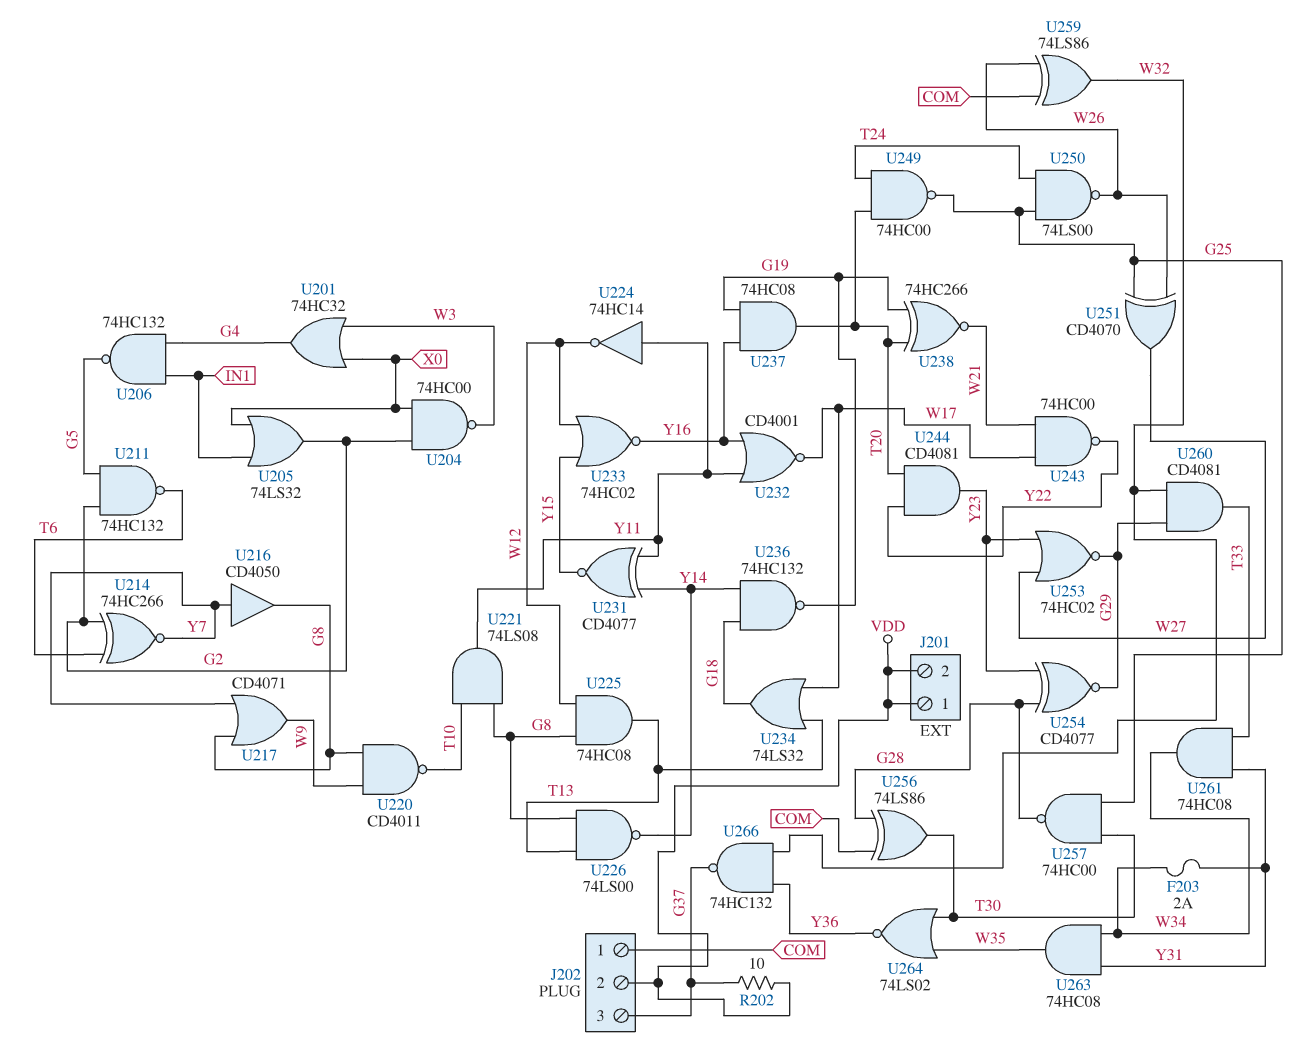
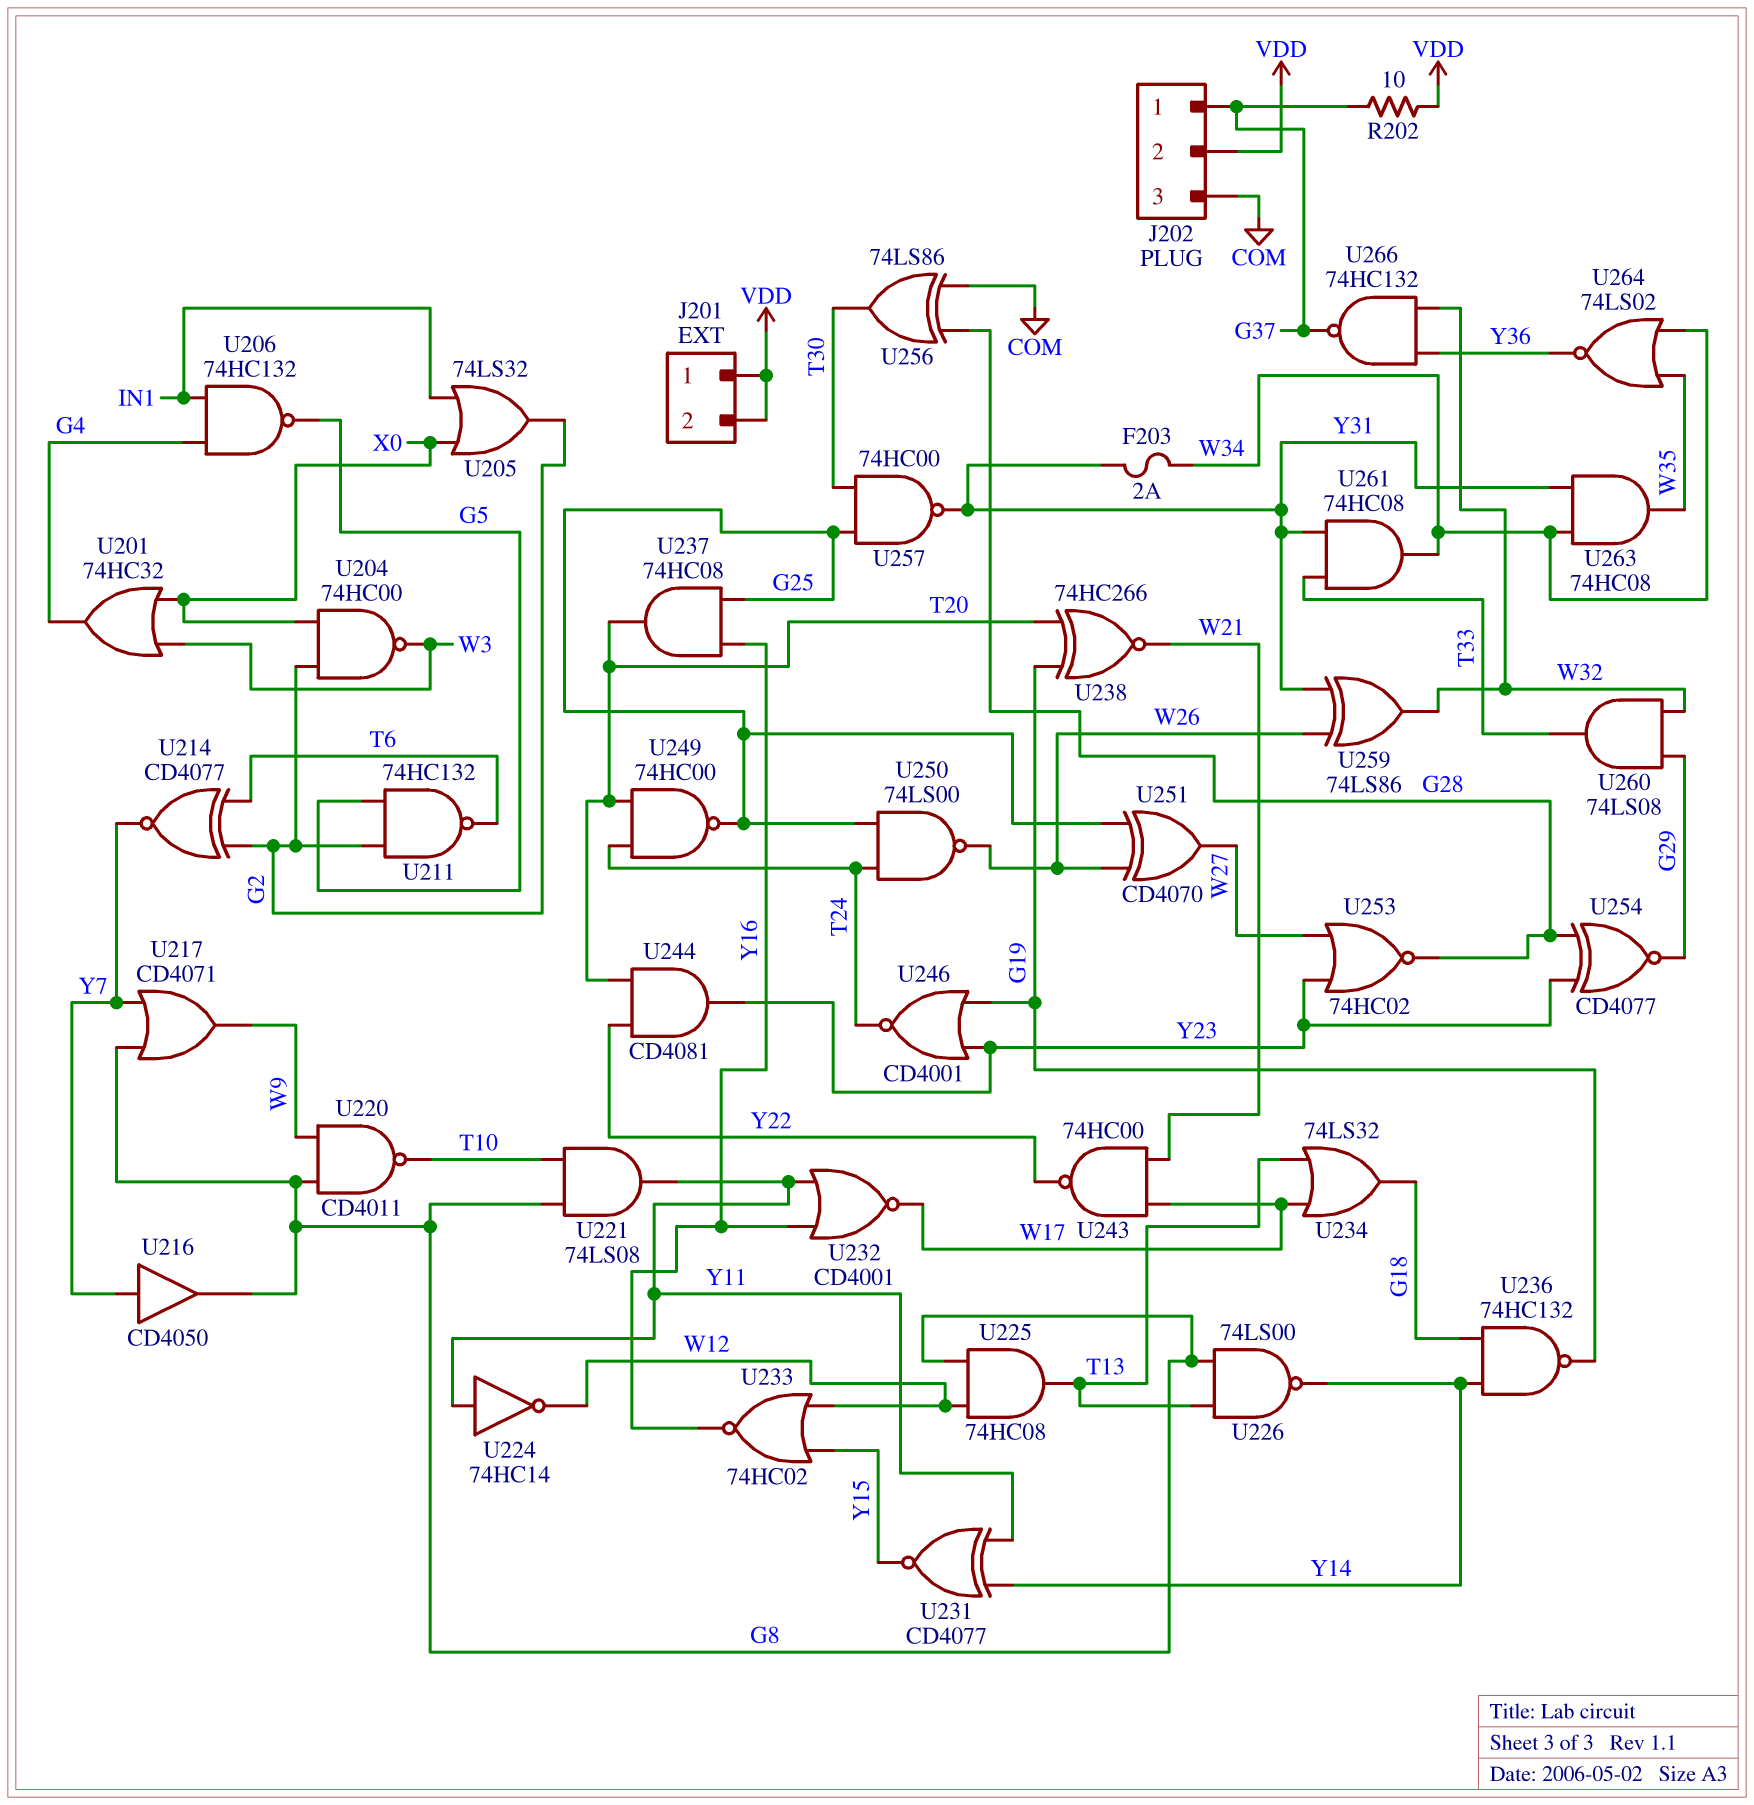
J202 pin 1: COM -> G37
J202 pin 3: G37 -> COM
U214: XNOR 74HC266 (in G2, in T6, out Y7) -> XNOR CD4077 (in G2, in T6, out Y7)
U237: AND 74HC08 (in G19, in Y16, out T20) -> AND 74HC08 (in G25, in Y16, out T20)
U246: none -> NOR CD4001 (in G19, in Y23, out T24)
U253: NOR 74HC02 (in W27, in Y23, out G29) -> NOR 74HC02 (in W27, in Y23, out G28)
U257: NAND 74HC00 (in G25, in T30, out G28) -> NAND 74HC00 (in G25, in T30, out Y31)
U259: XOR 74LS86 (in COM, in W26, out W32) -> XOR 74LS86 (in W26, in Y31, out W32)
U260: AND CD4081 (in G29, in W32, out T33) -> AND 74LS08 (in G29, in W32, out T33)
U264: NOR 74LS02 (in T30, in W35, out Y36) -> NOR 74LS02 (in W34, in W35, out Y36)

